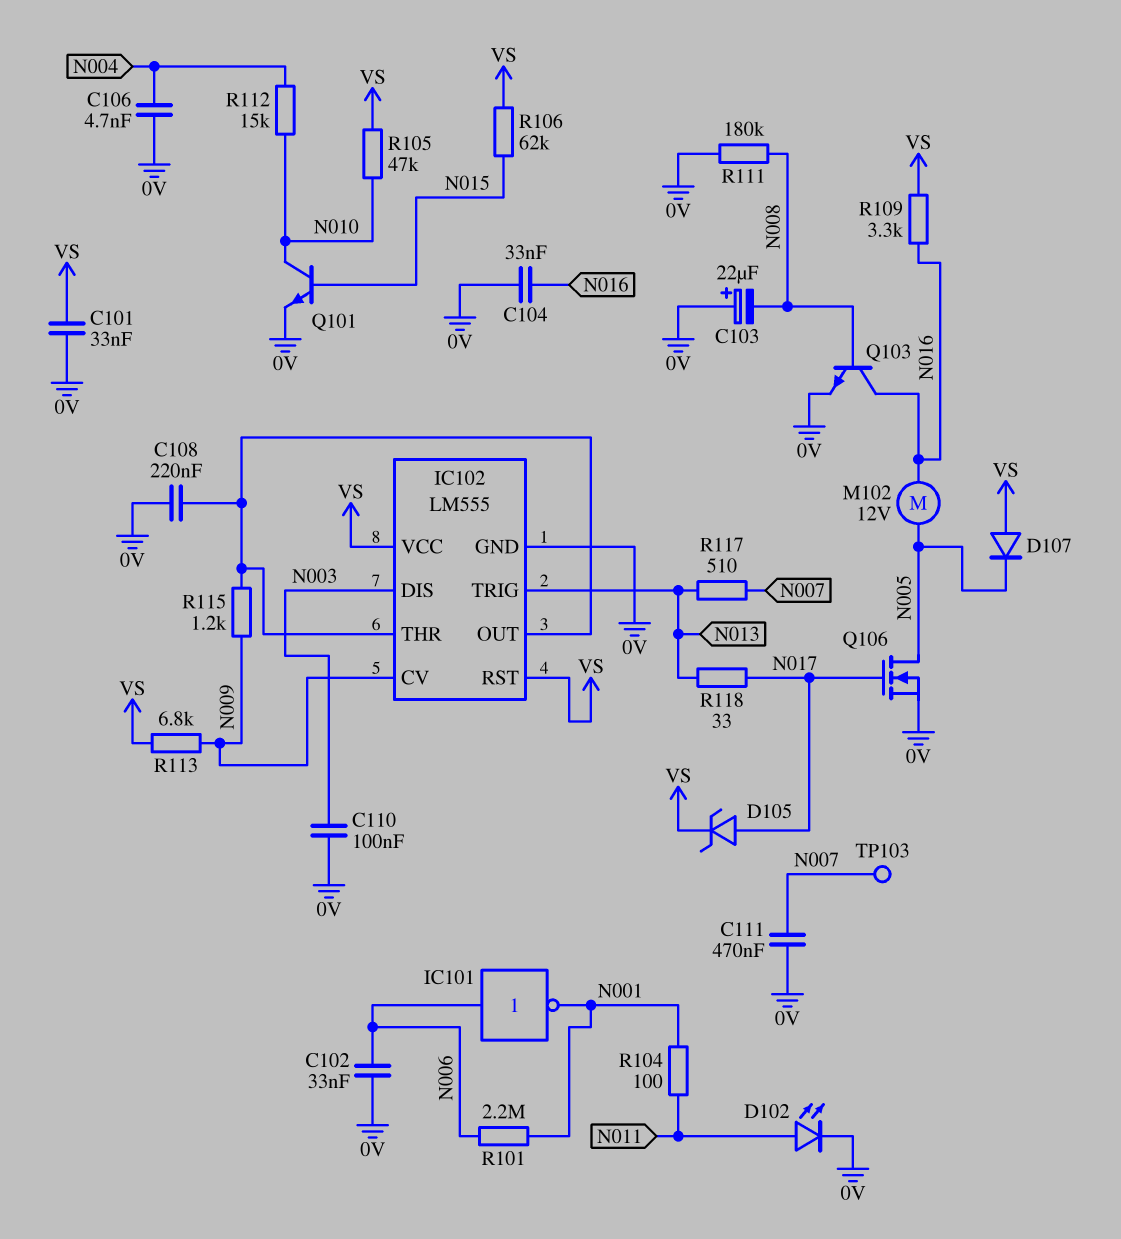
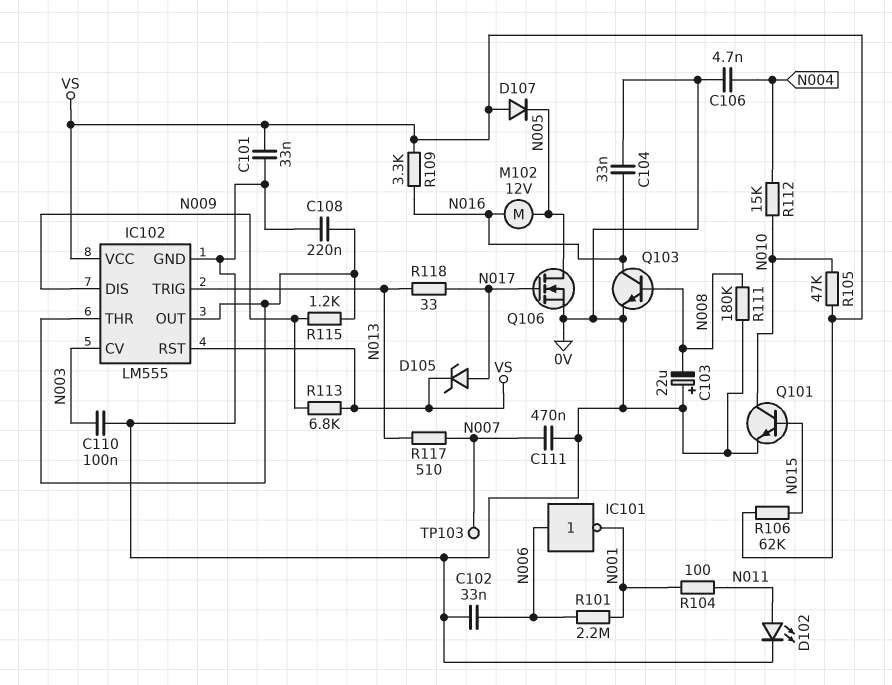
IC102 pin CV: N009 -> N003
IC102 pin DIS: N003 -> N009

